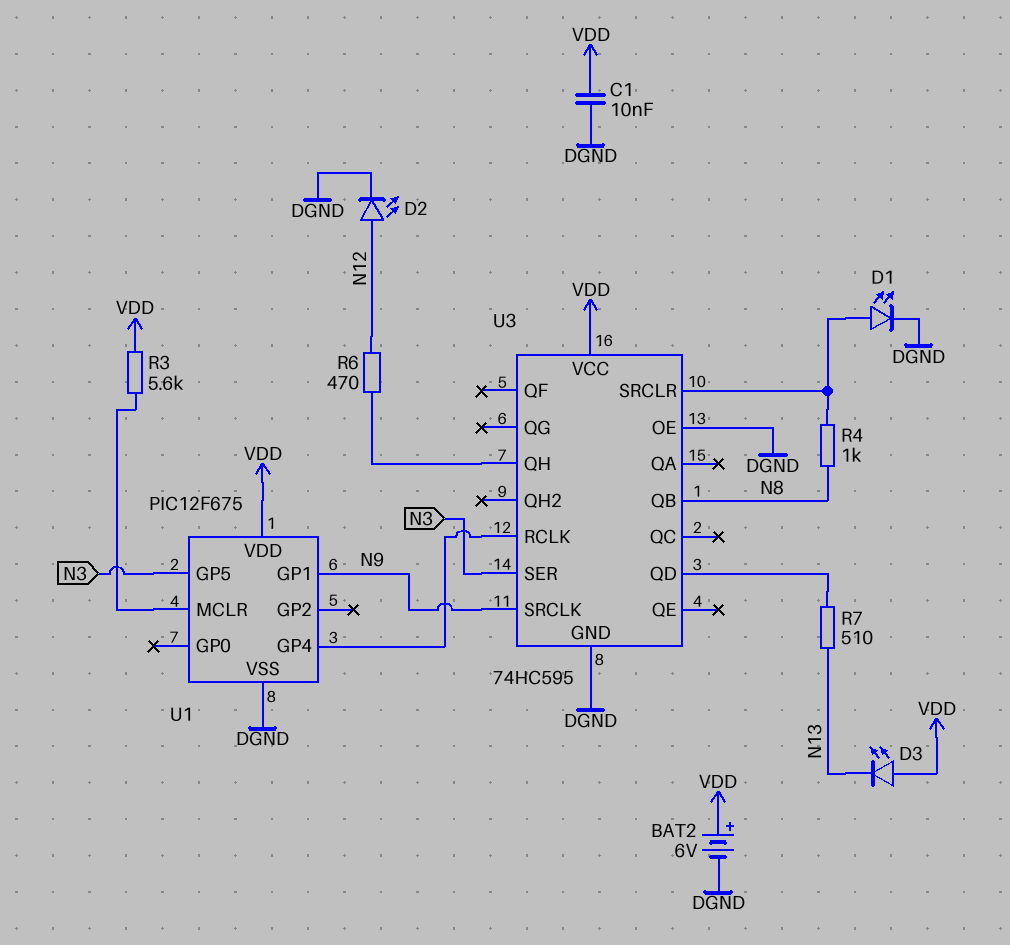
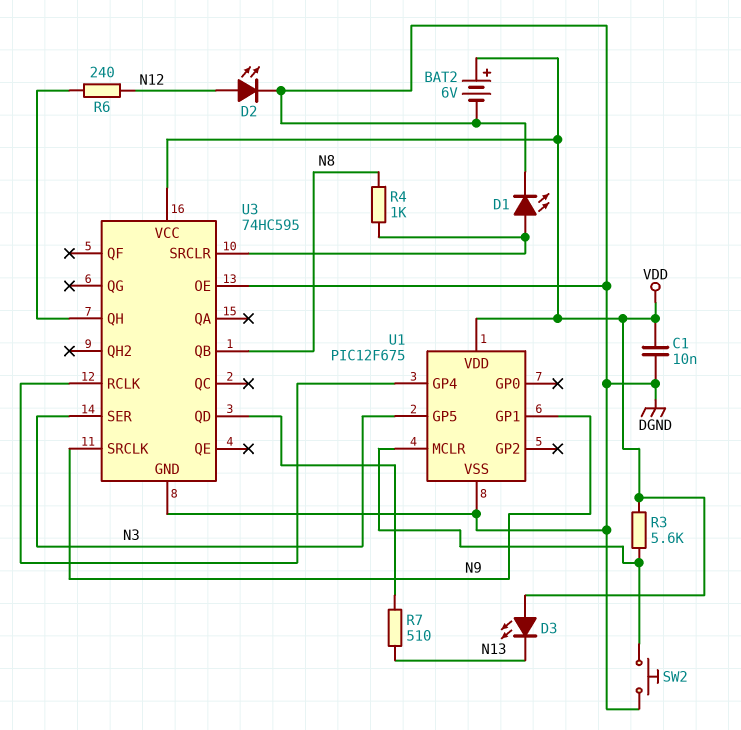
R6: 470 (N12, U3/QH) -> 240 (N12, U3/QH)
SW2: none -> button (DGND, U1/MCLR)

